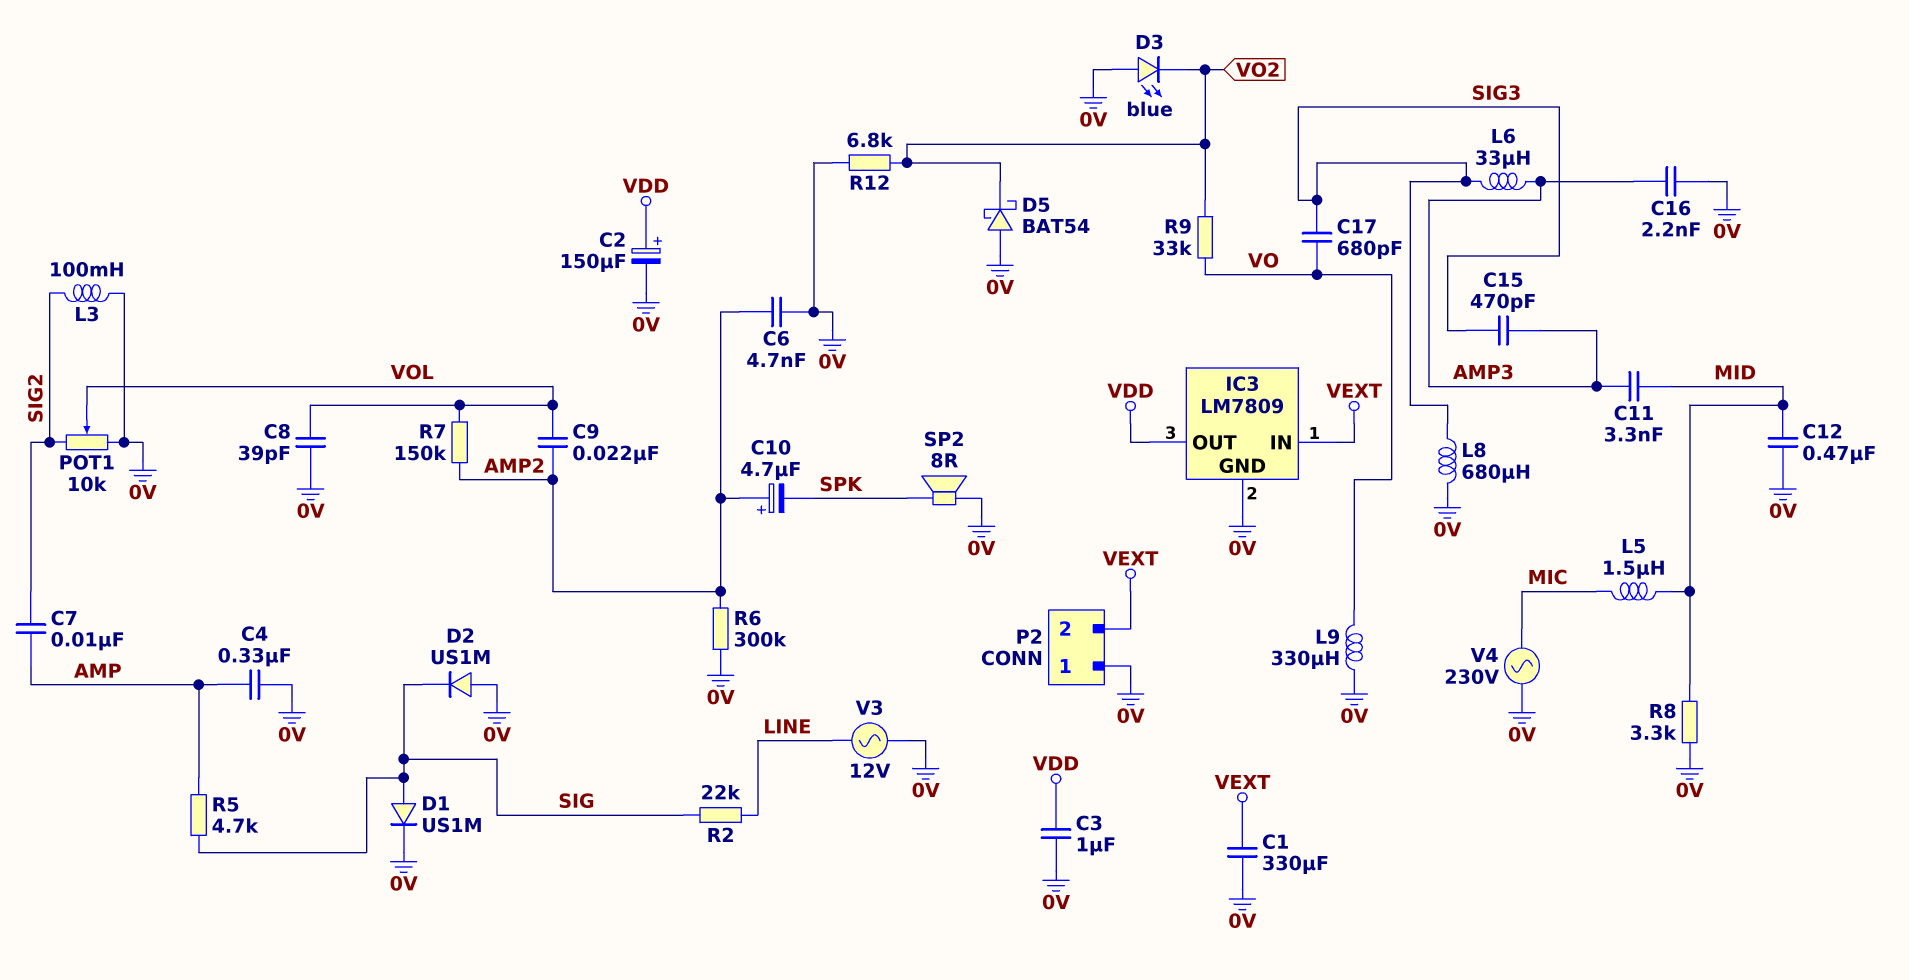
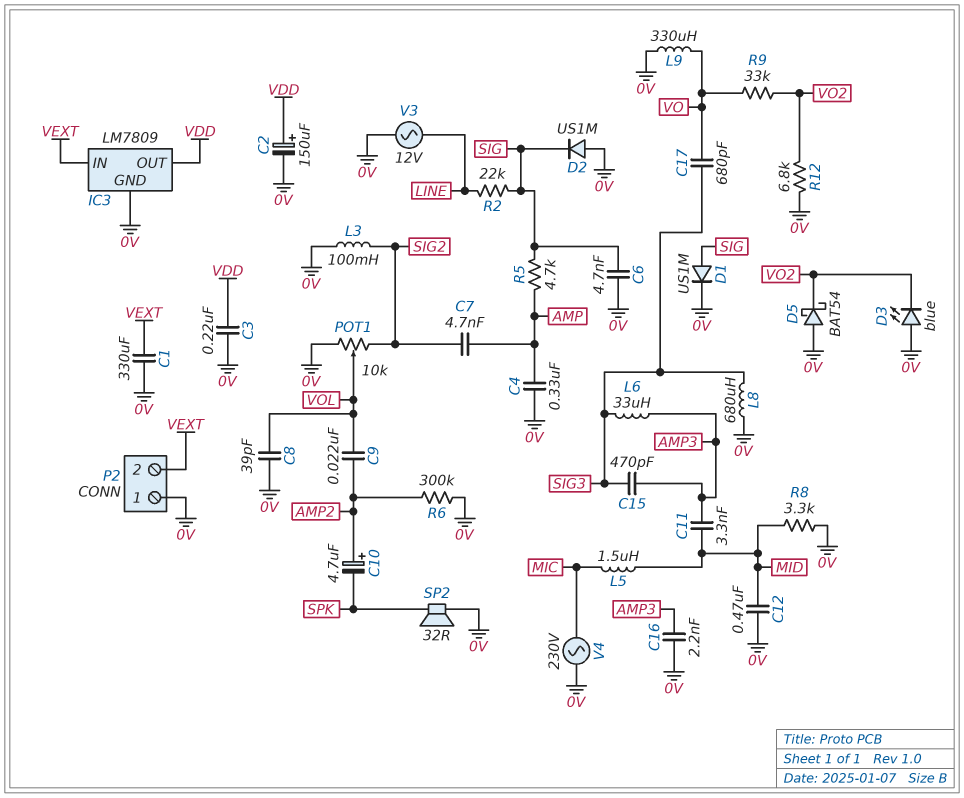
C3: 1uF (0V, VDD) -> 220nF (0V, VDD)
C6: 4.7nF (0V, AMP2) -> 4.7nF (0V, SIG)
C7: 10nF (AMP, SIG2) -> 4.7nF (AMP, SIG2)
R7: 150k (AMP2, VOL) -> none
SP2: speaker 8R (0V, SPK) -> speaker 32R (0V, SPK)

